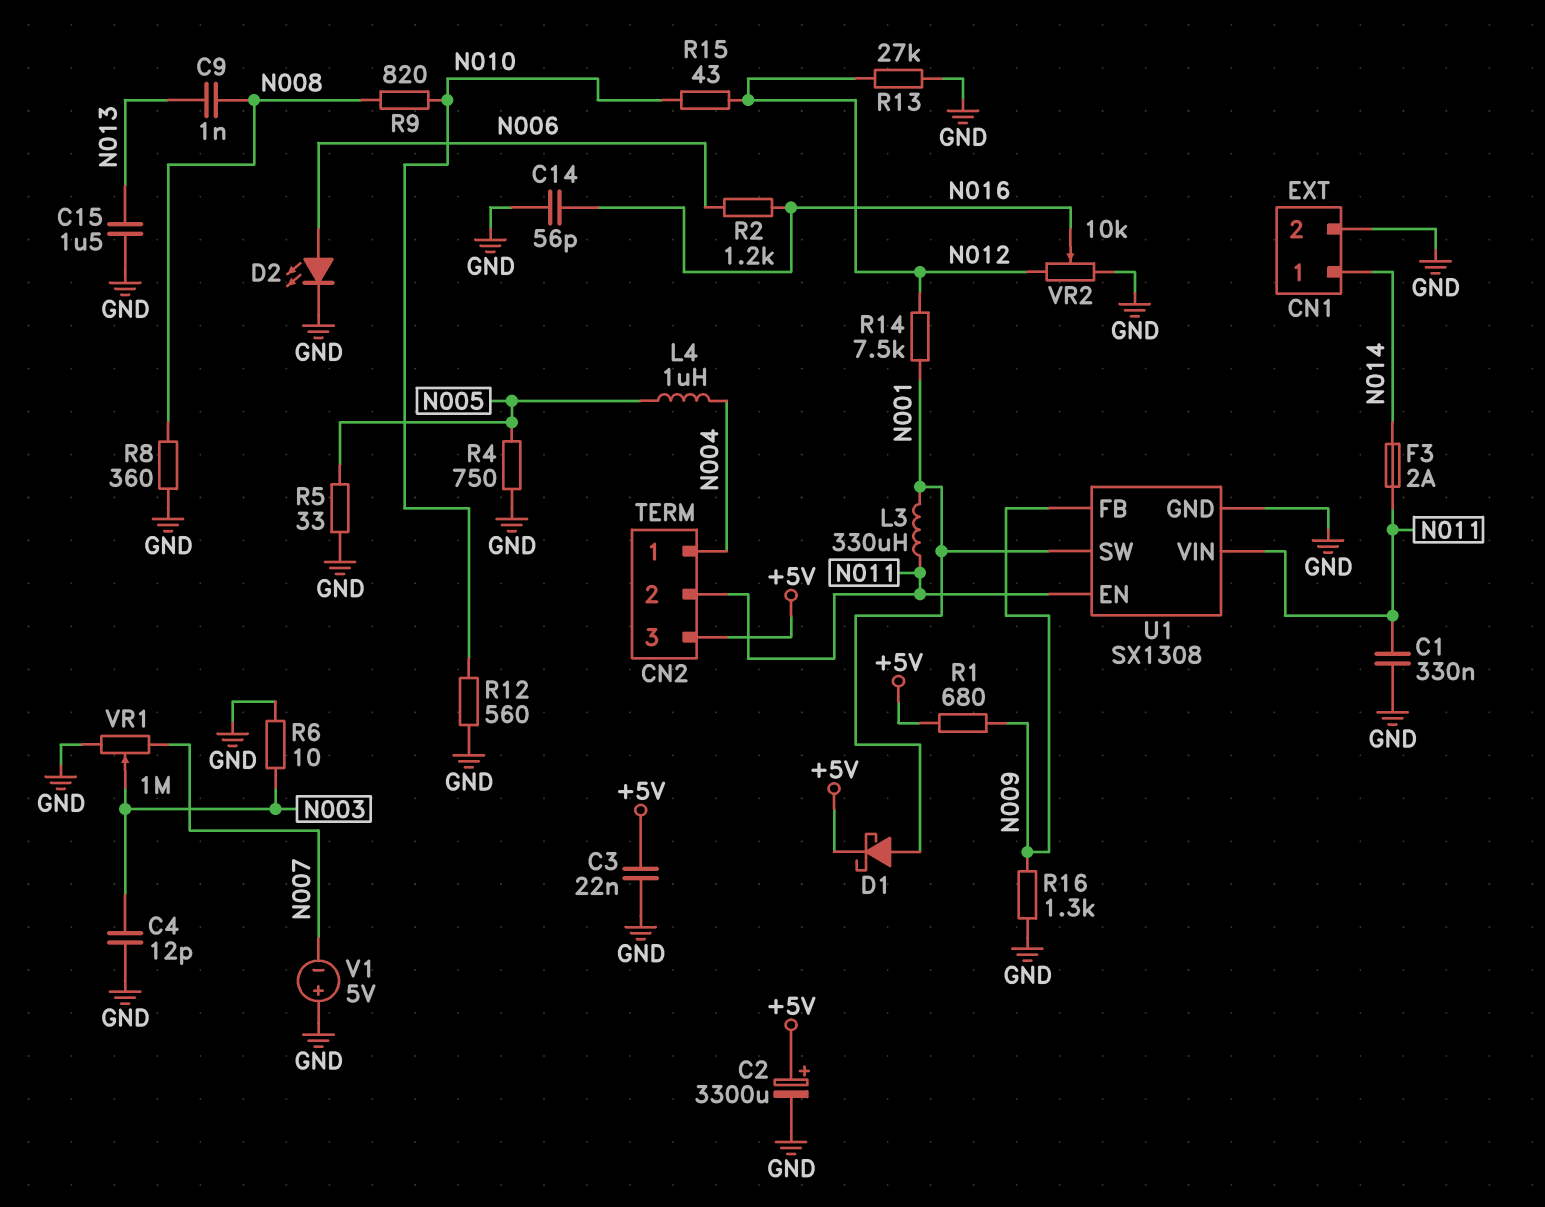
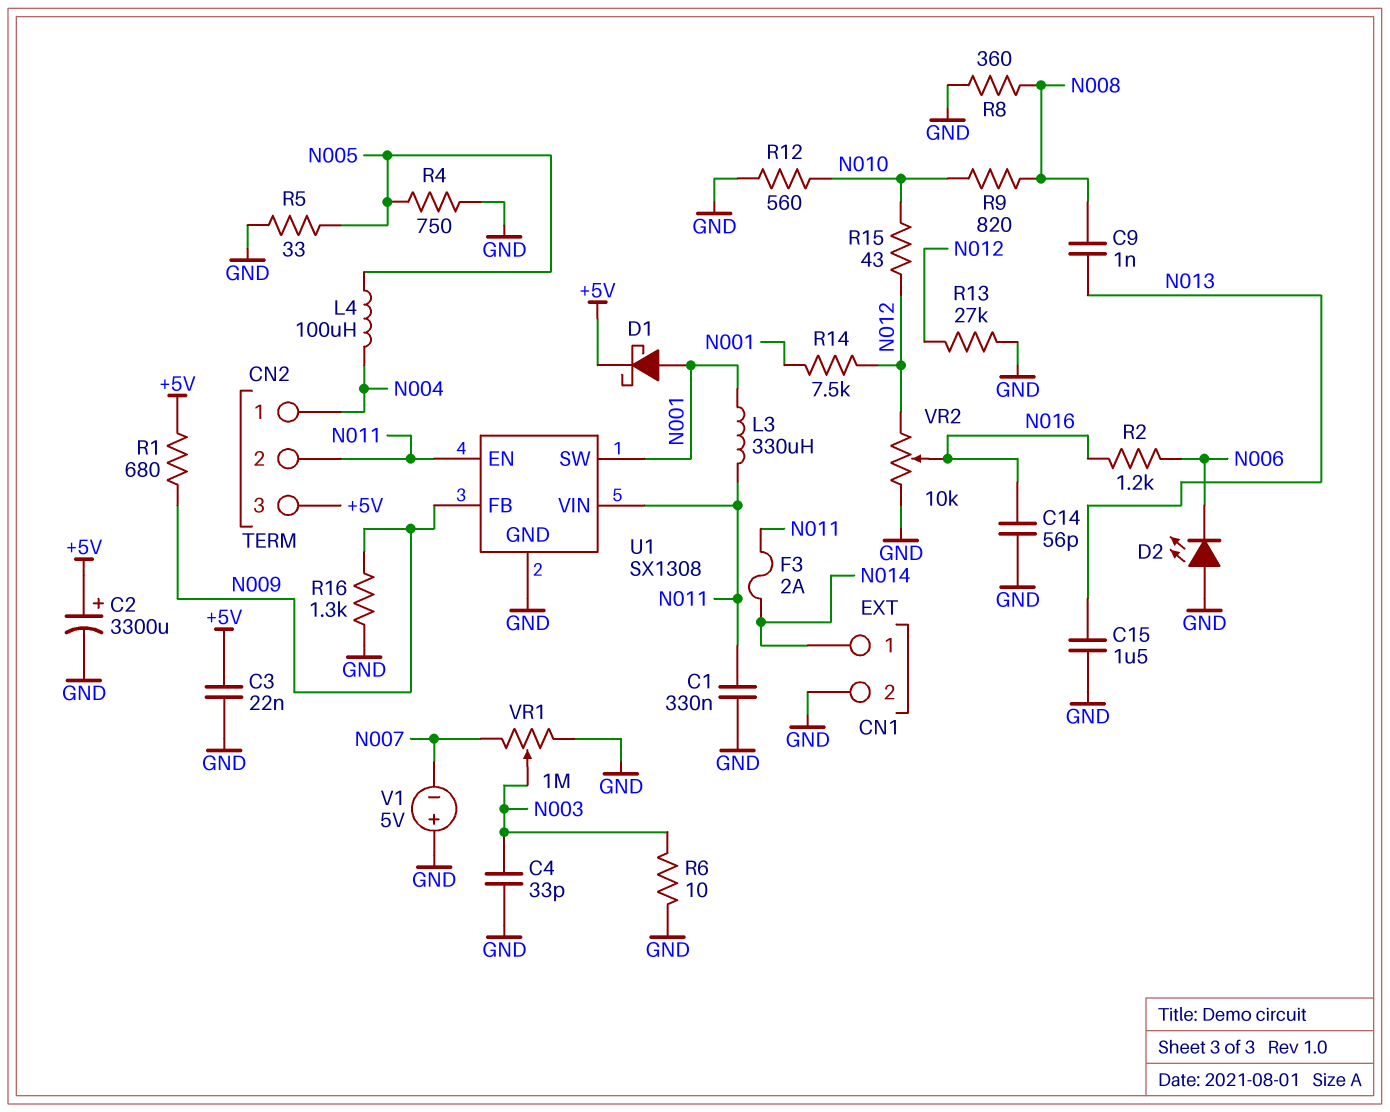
C4: 12pF (GND, N003) -> 33pF (GND, N003)
D2: LED (A N006, K GND) -> LED (A GND, K N006)
L4: 1uH (N004, N005) -> 100uH (N004, N005)

